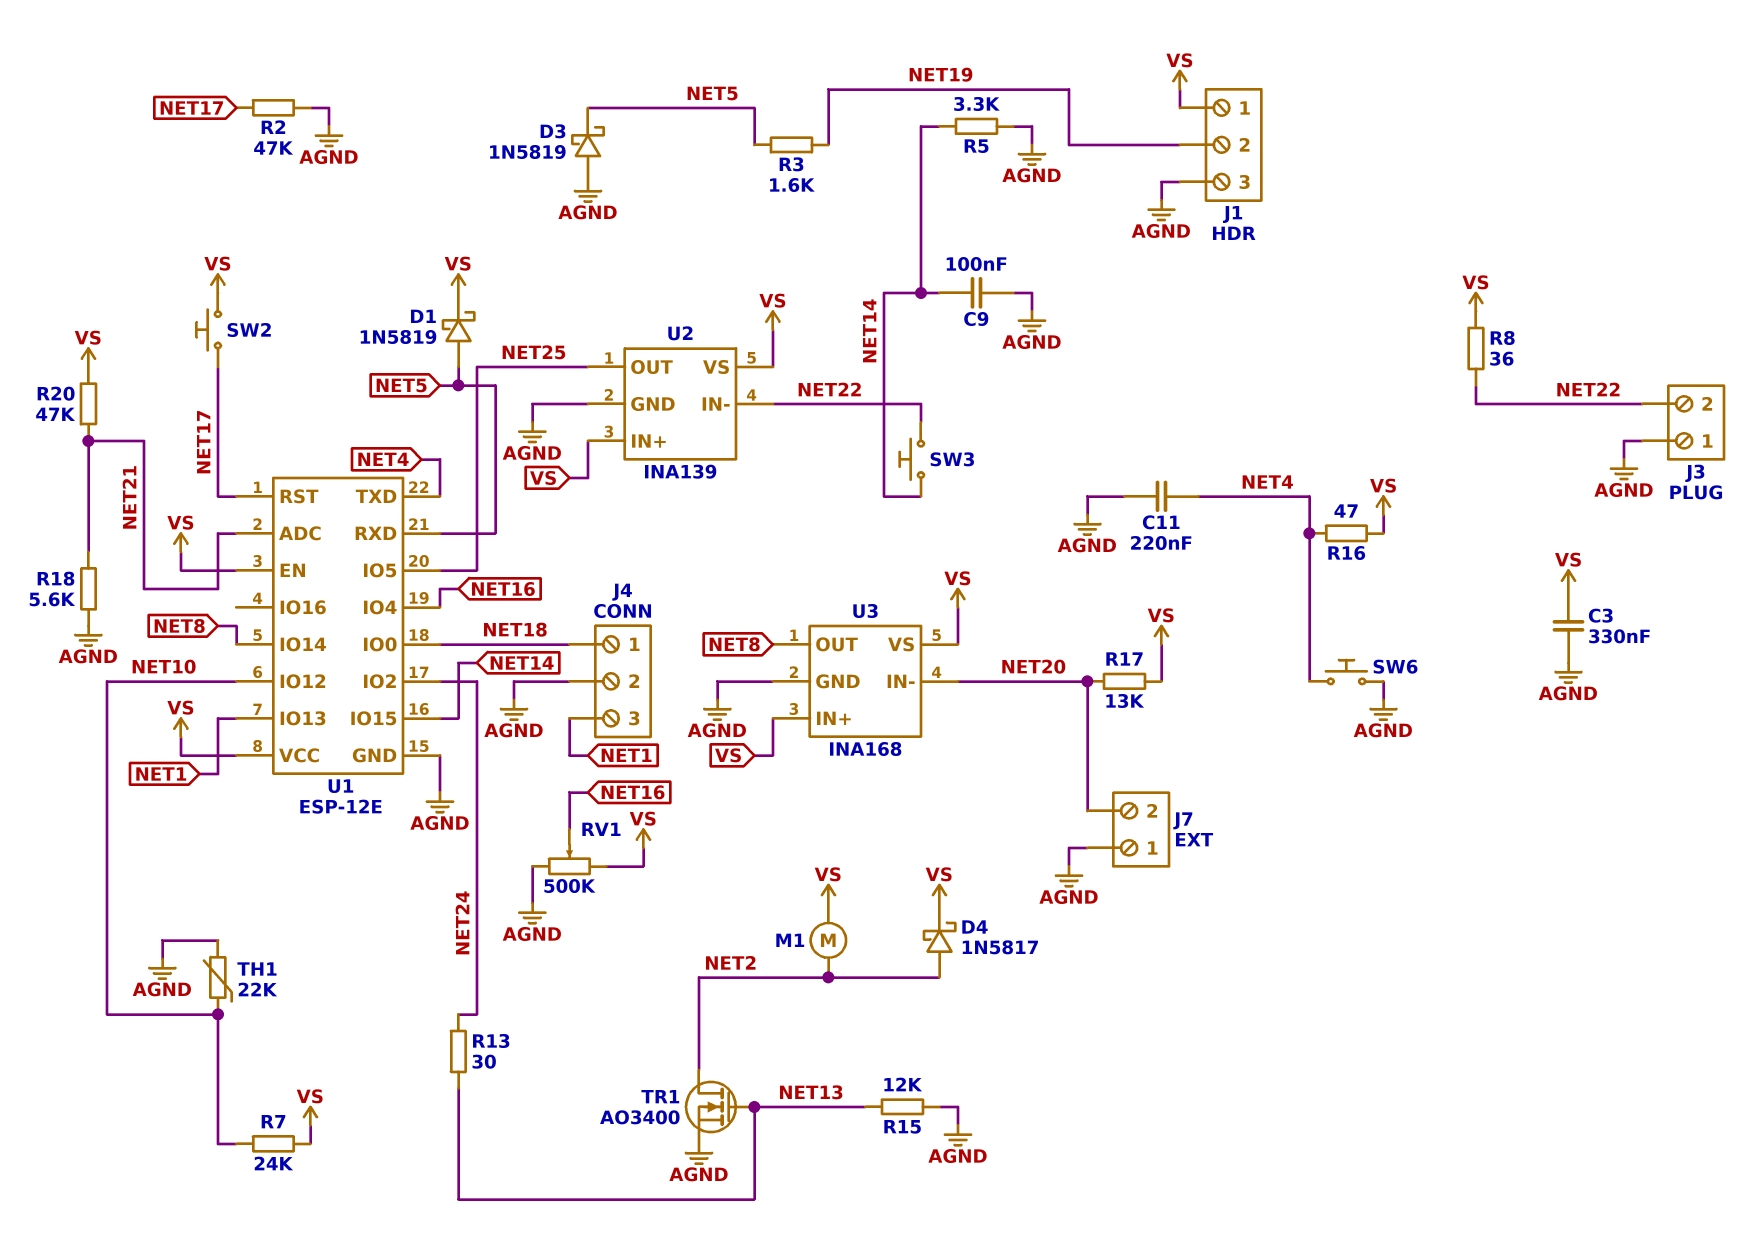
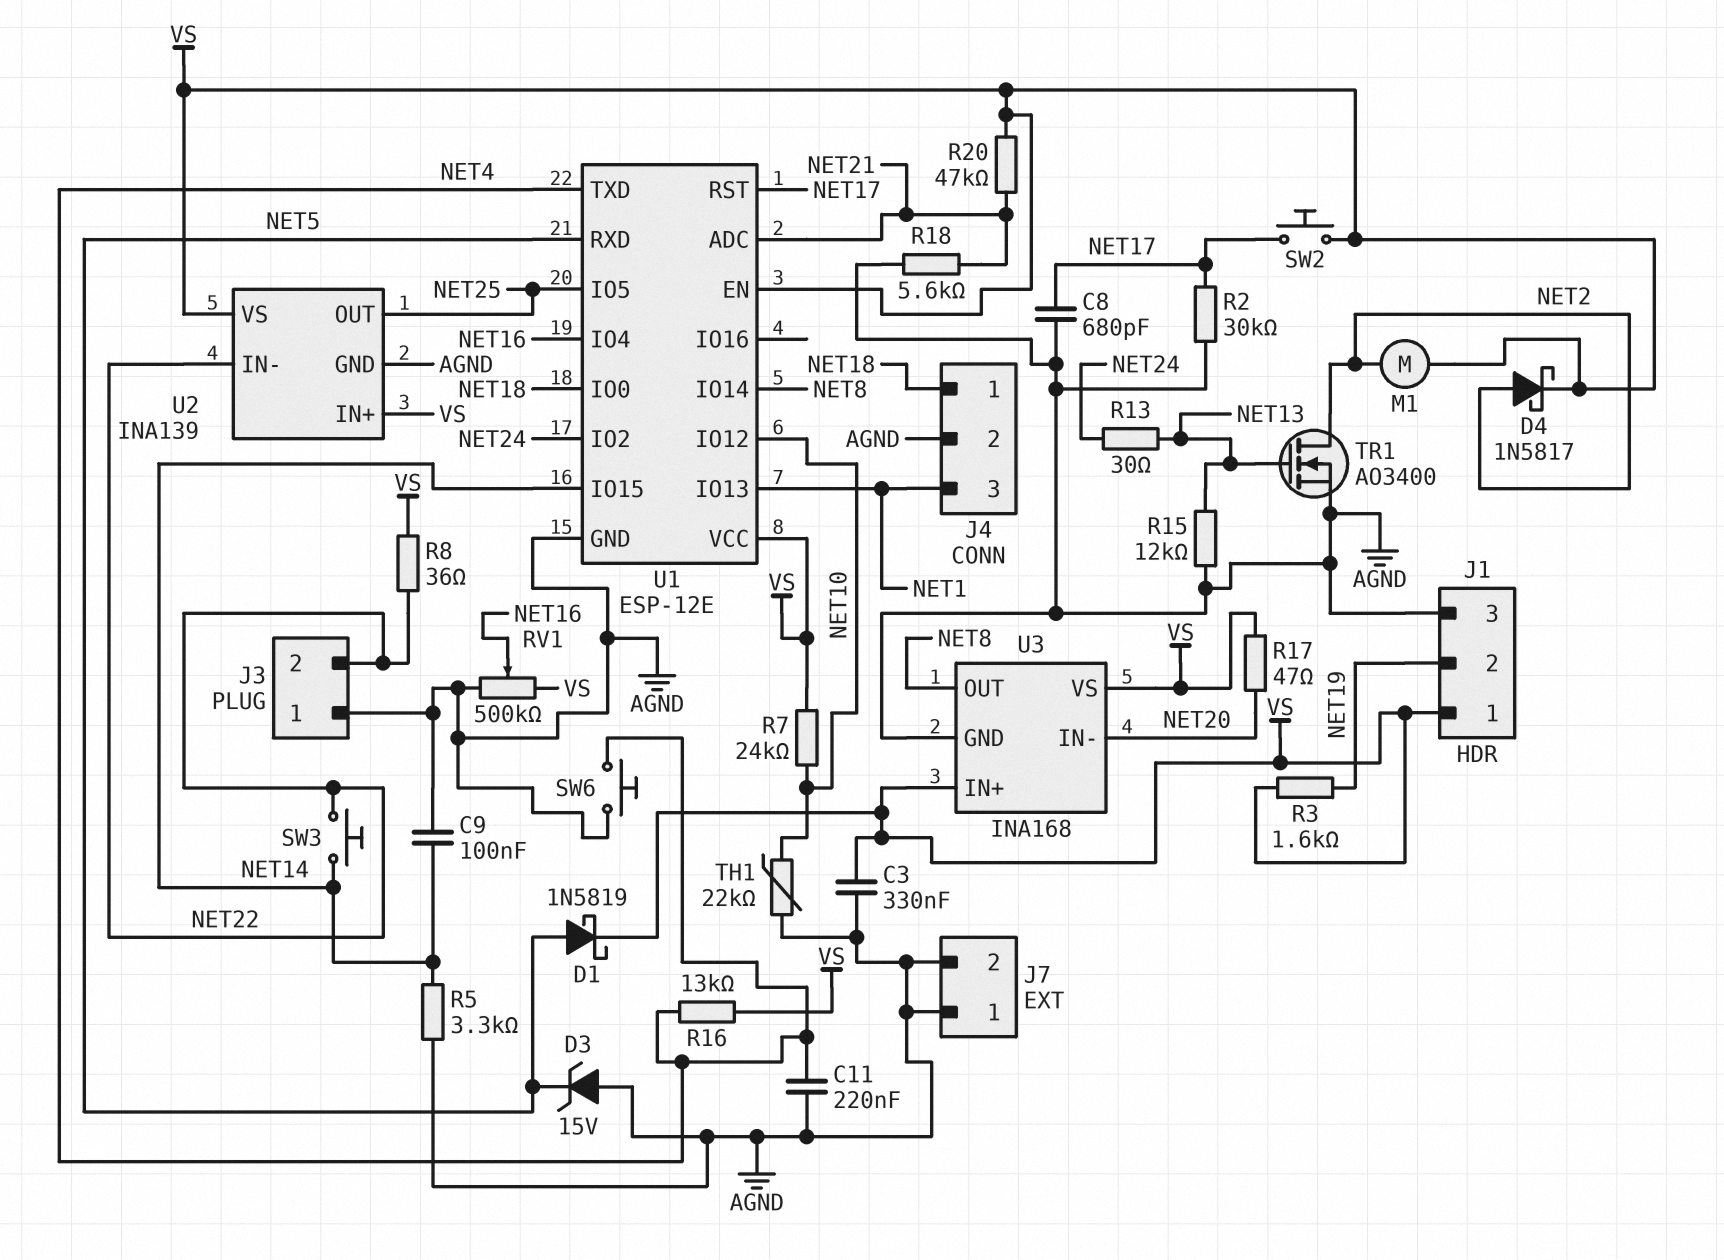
C8: none -> 680pF (AGND, NET17)
D3: schottky 1N5819 (A AGND, K NET5) -> zener 15V (A AGND, K NET5)
J7 pin 2: NET20 -> AGND
R2: 47k (AGND, NET17) -> 30k (AGND, NET17)
R3: 1.6k (NET5, NET19) -> 1.6k (NET19, VS)
R16: 47 (NET4, VS) -> 13k (NET4, VS)
R17: 13k (NET20, VS) -> 47 (NET20, VS)

